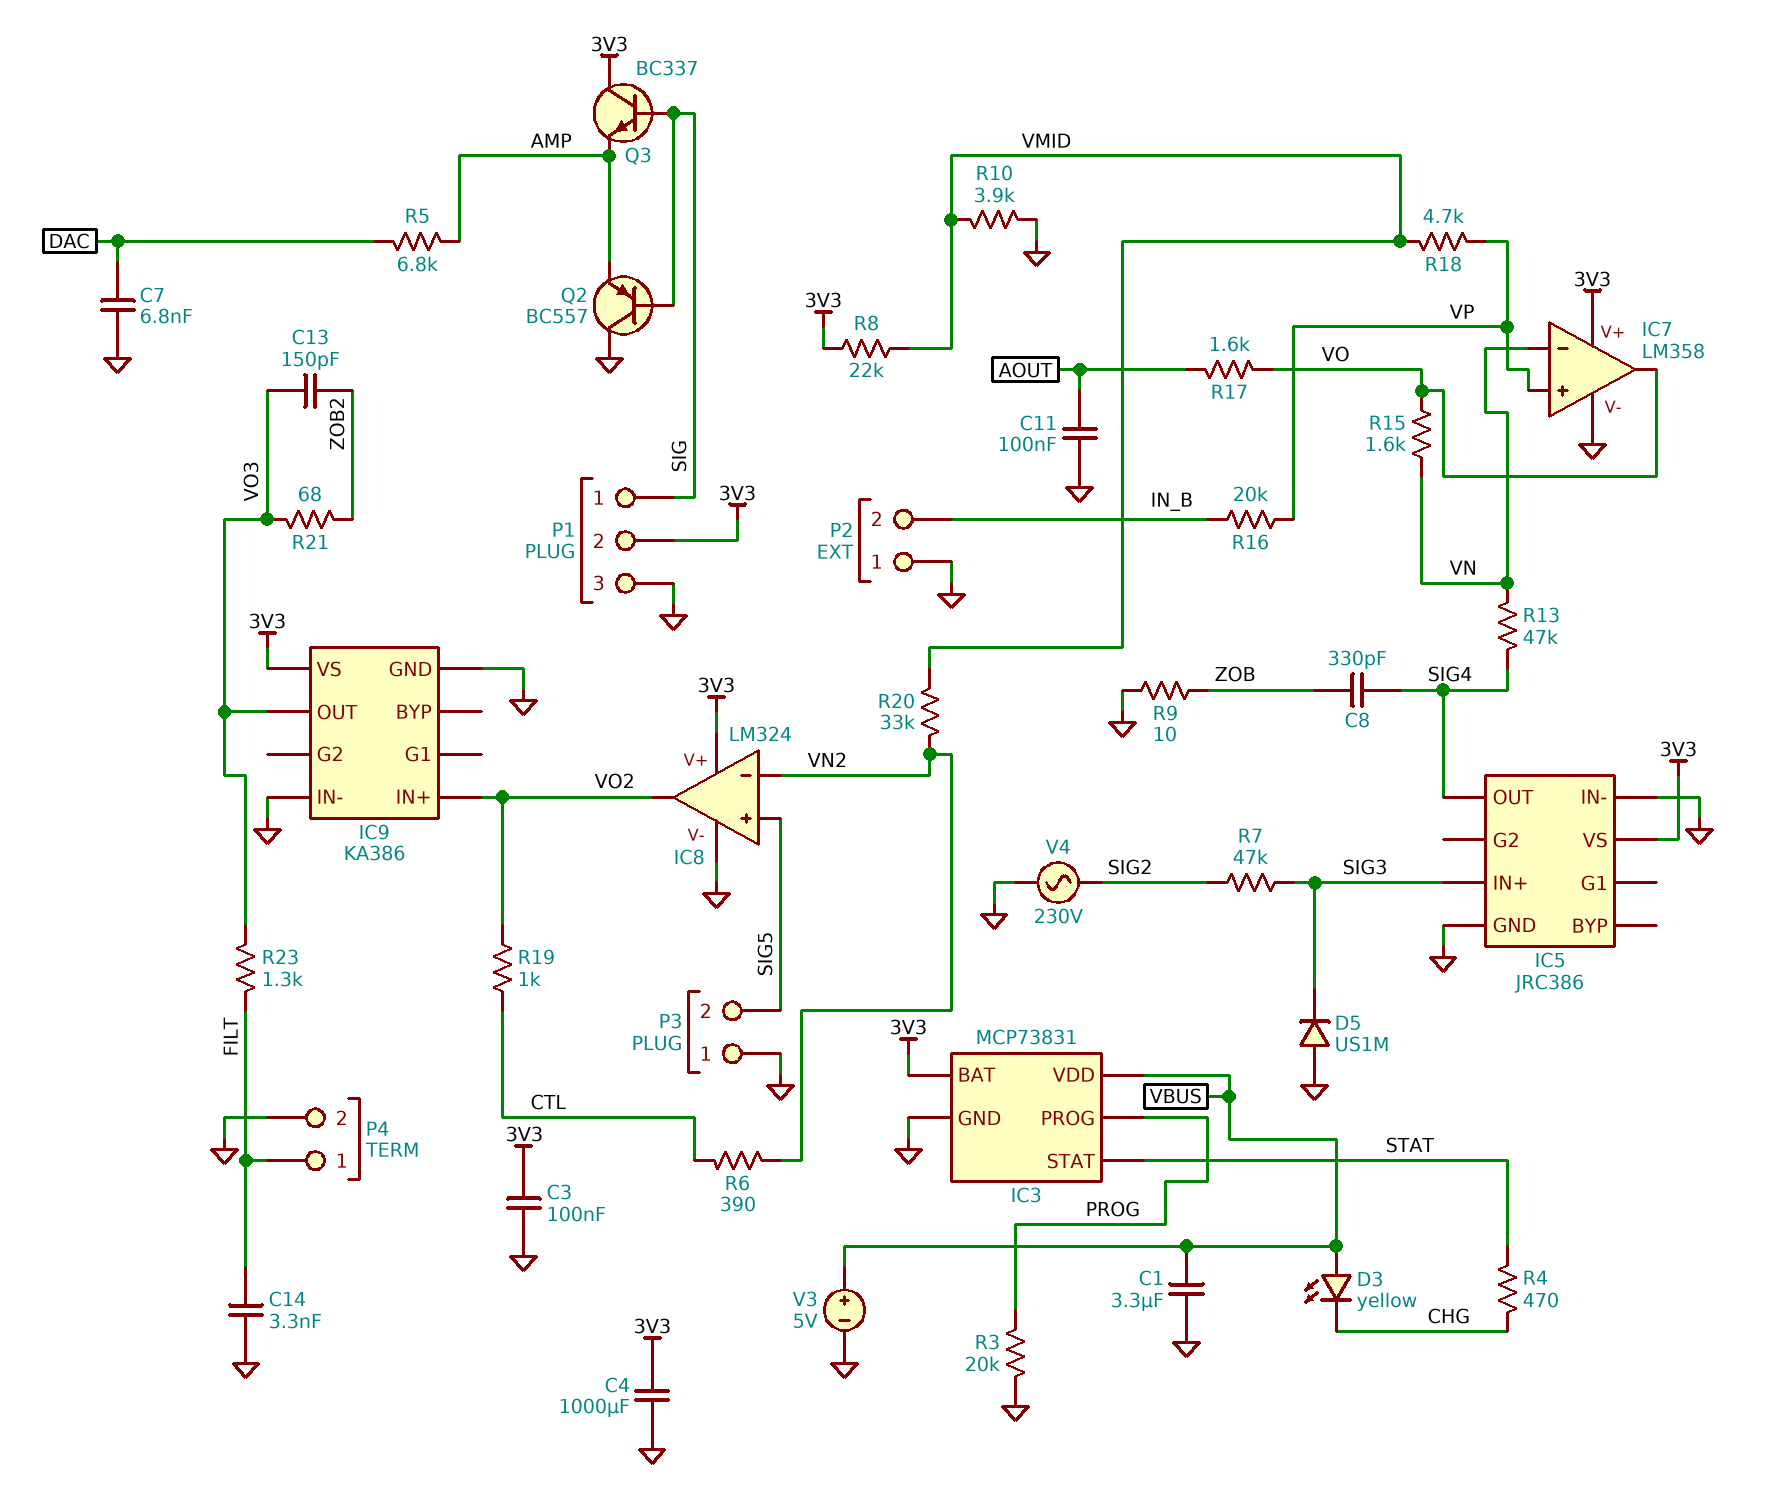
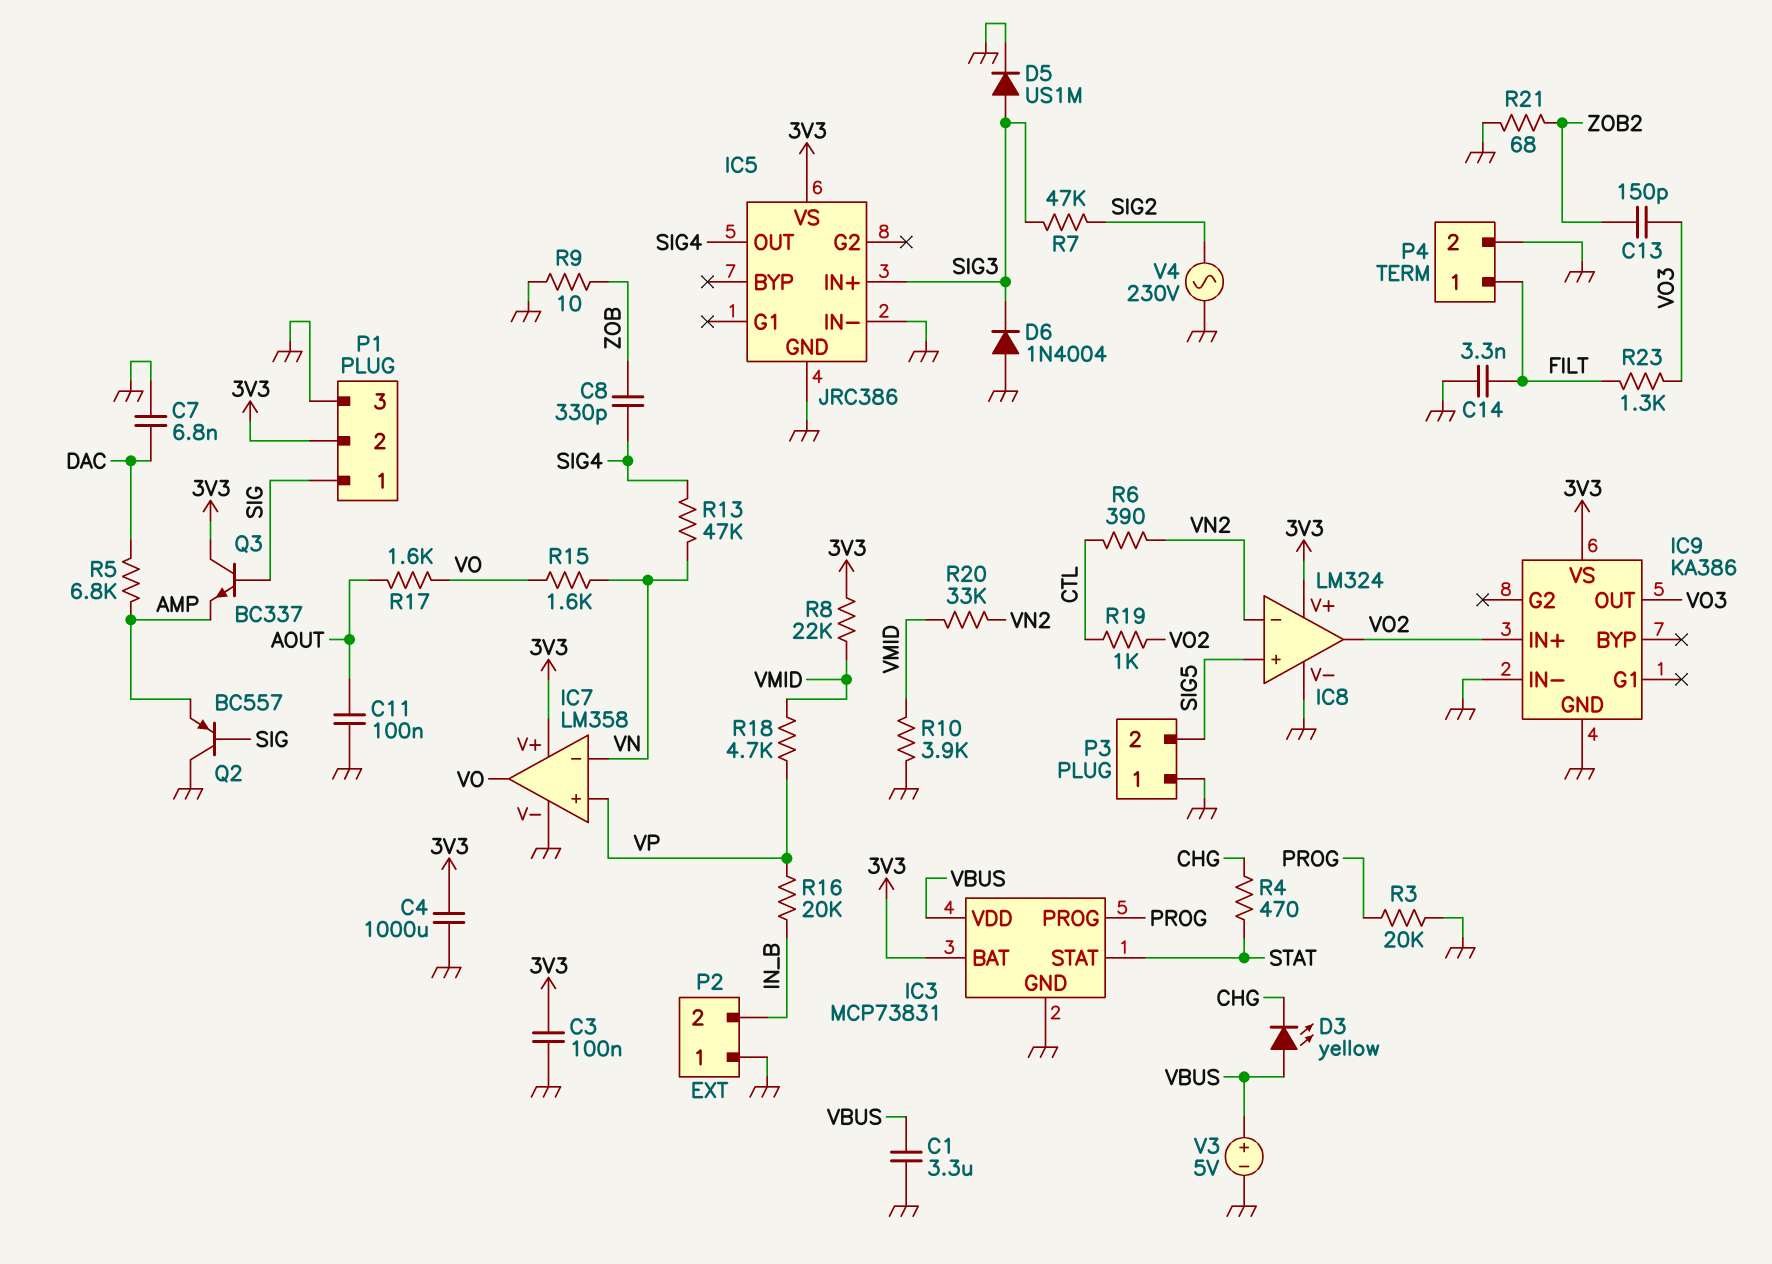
D5: diode US1M (A GND, K SIG3) -> diode US1M (A SIG3, K GND)
D6: none -> diode 1N4004 (A GND, K SIG3)
R21: 68 (VO3, ZOB2) -> 68 (GND, ZOB2)

